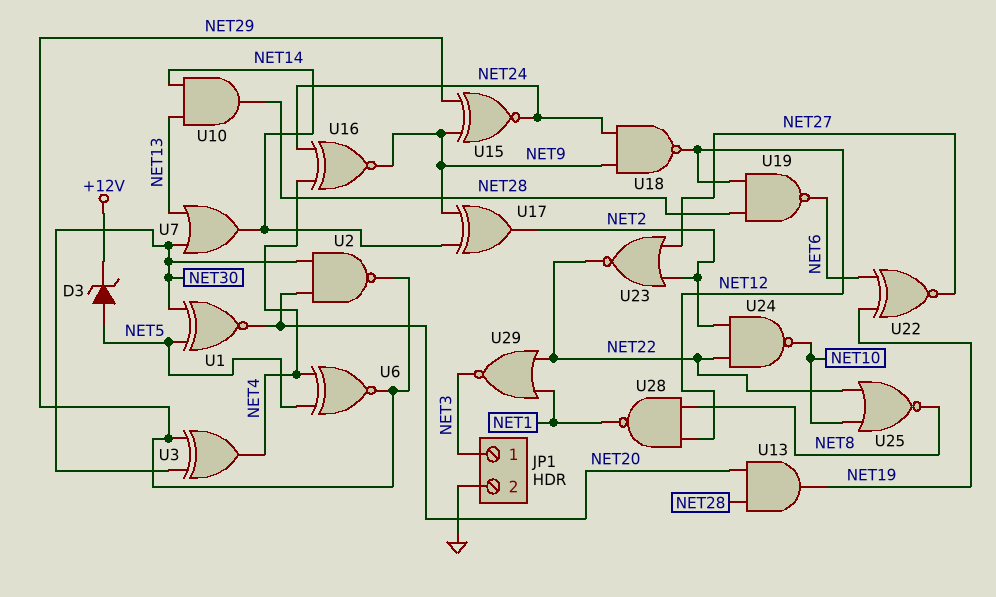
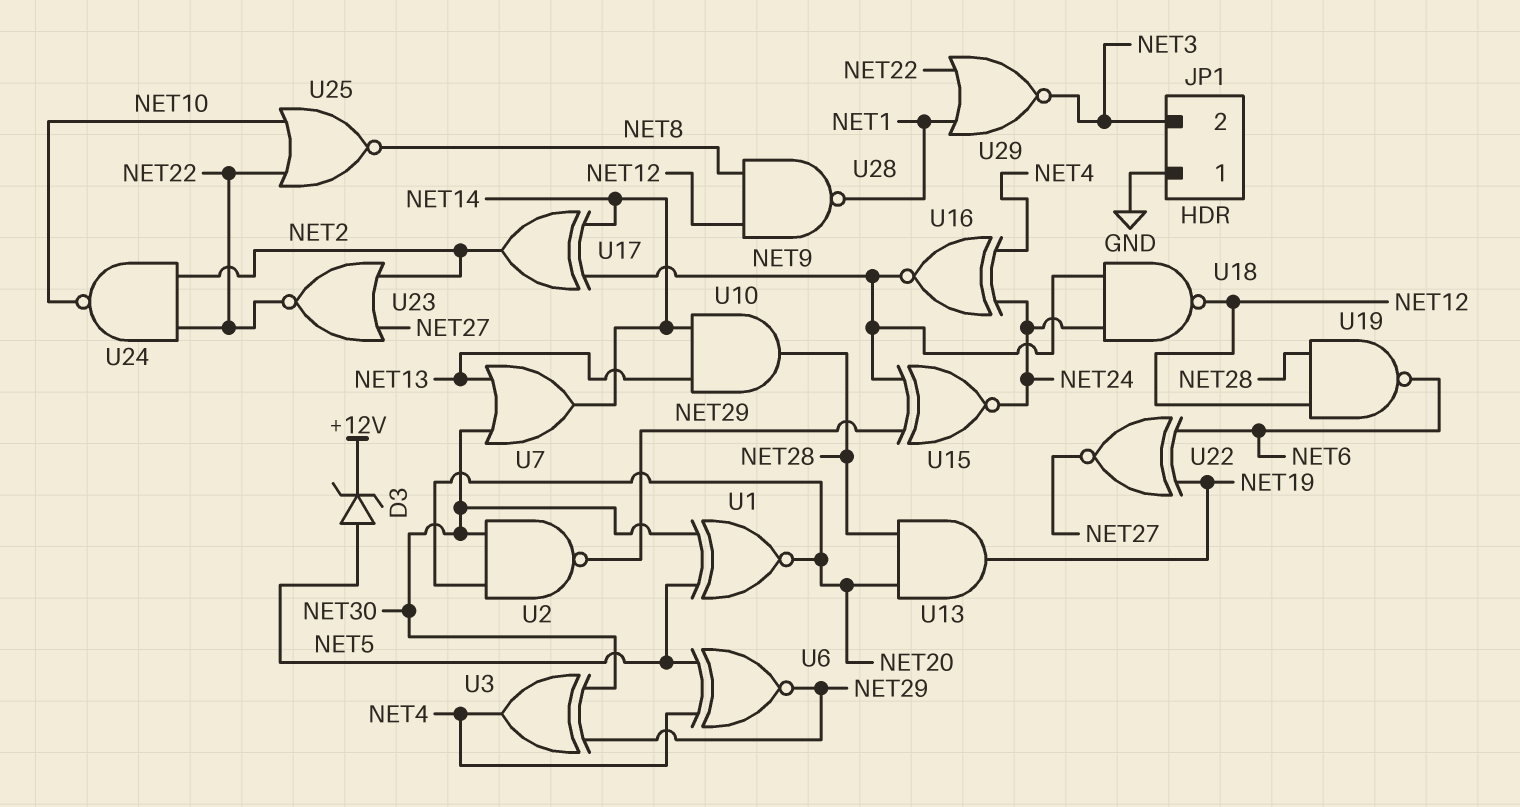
JP1 pin 1: NET3 -> GND
JP1 pin 2: GND -> NET3

